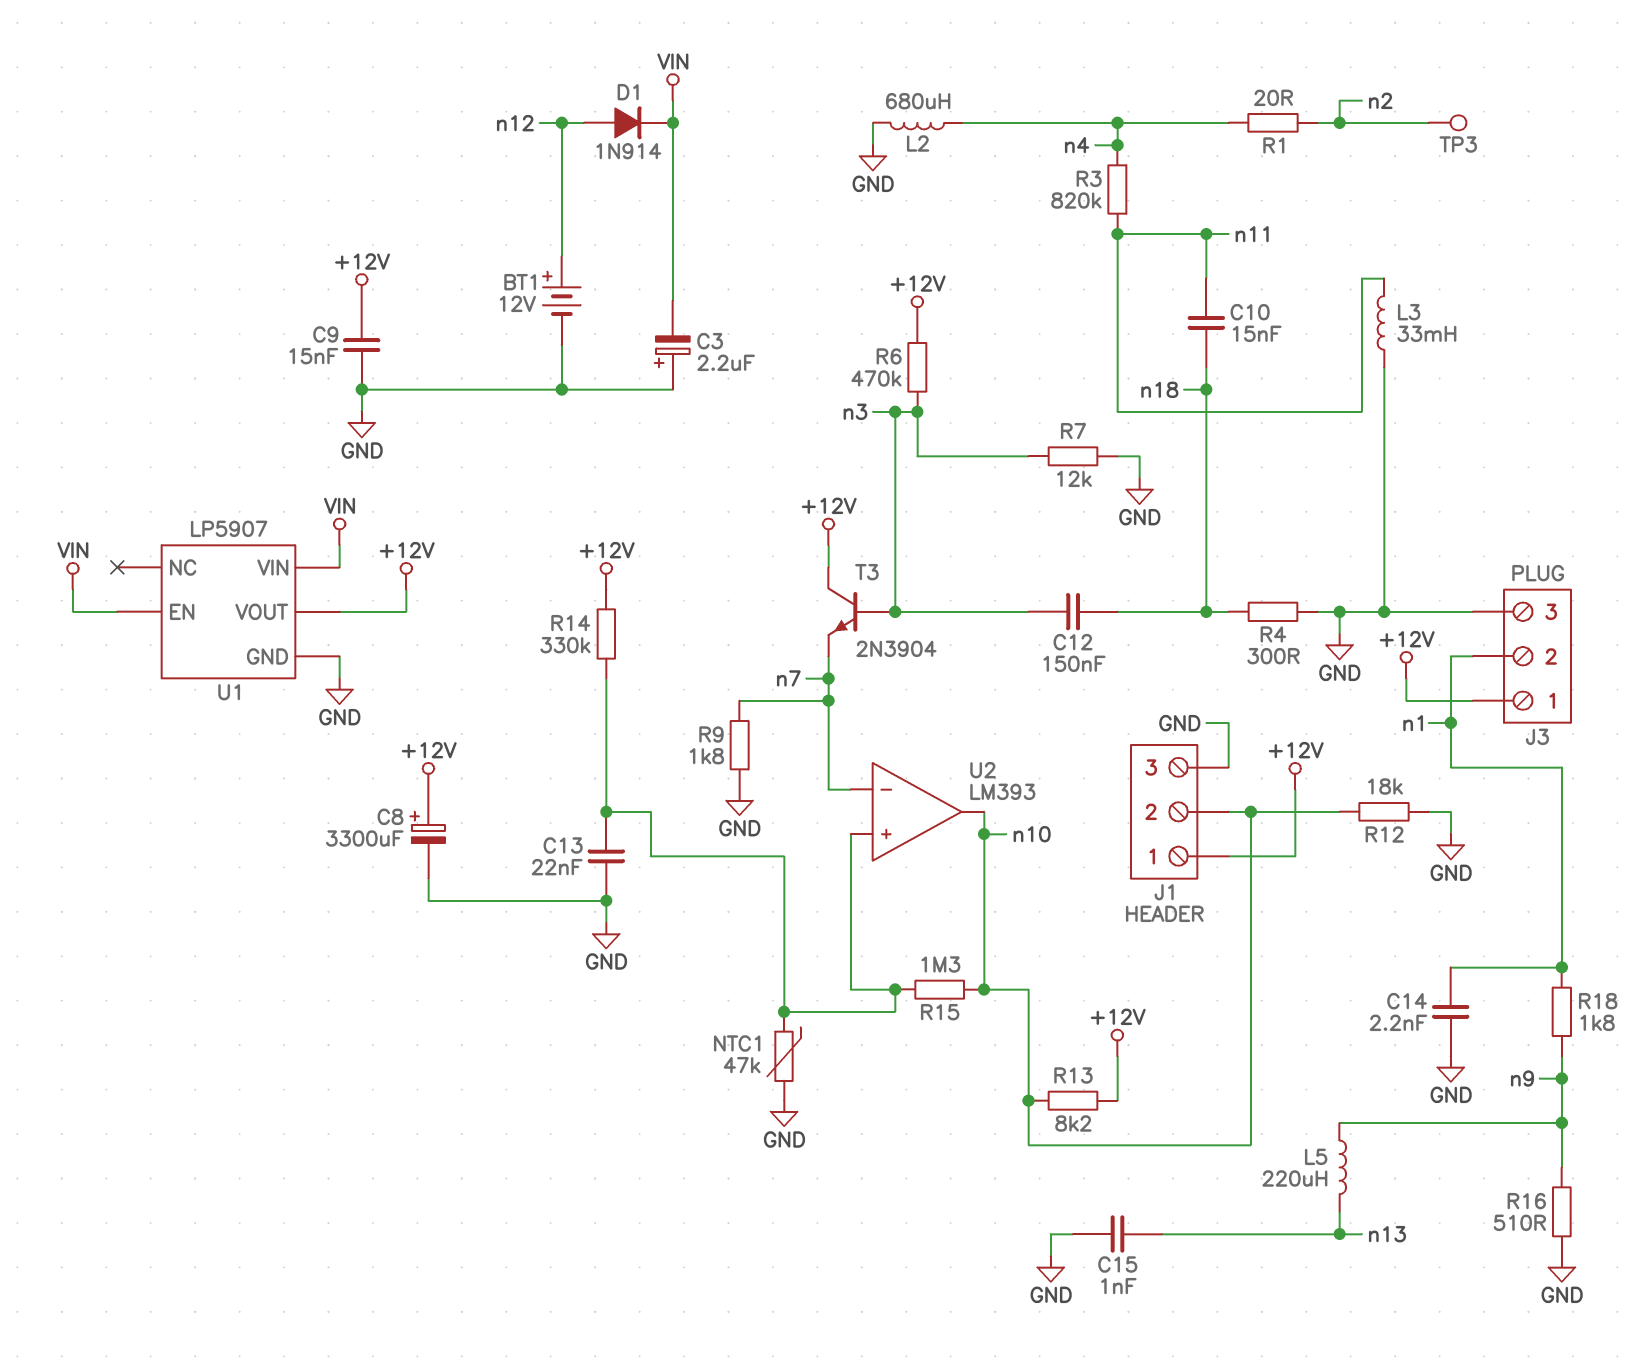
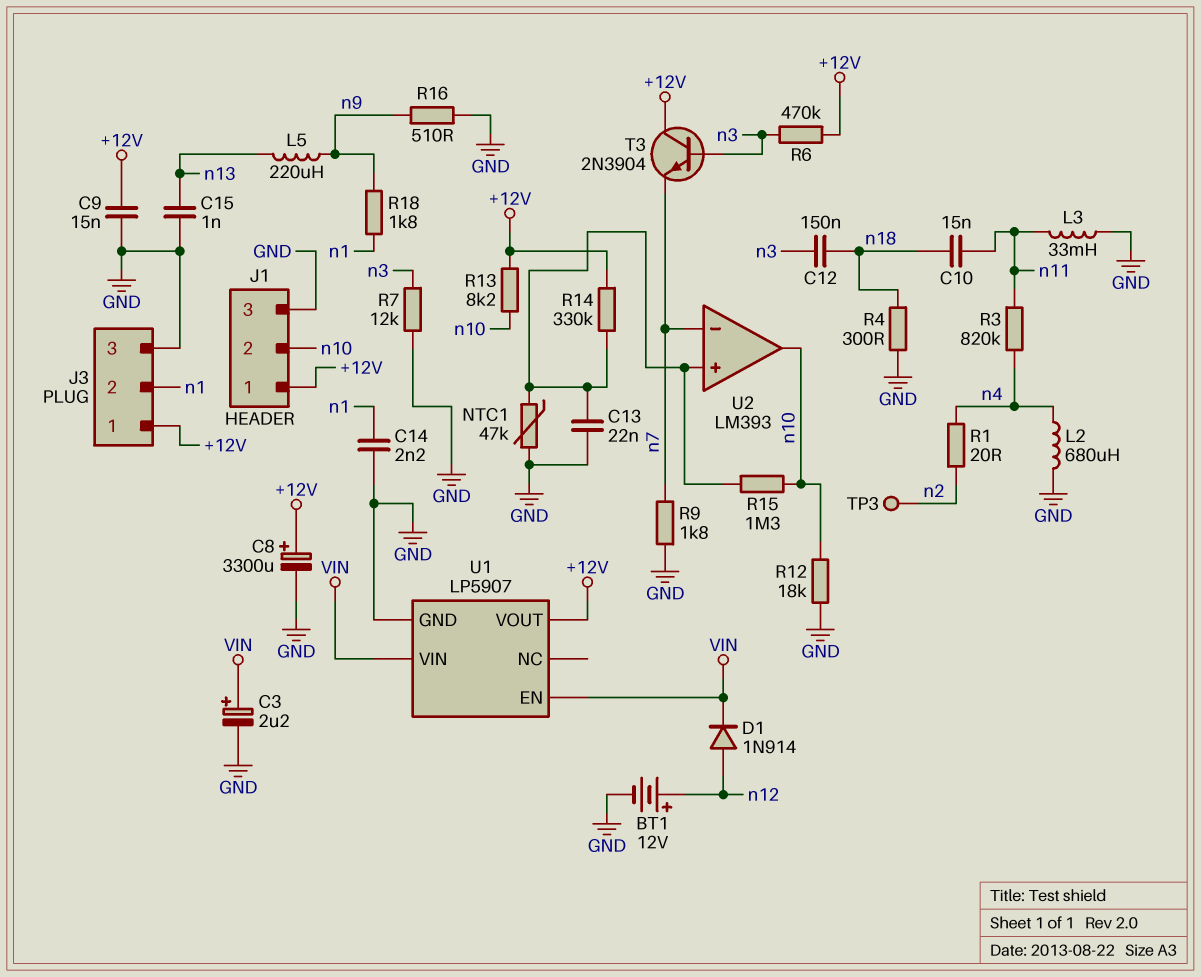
C3: 2.2uF (plus GND, minus VIN) -> 2.2uF (plus VIN, minus GND)

